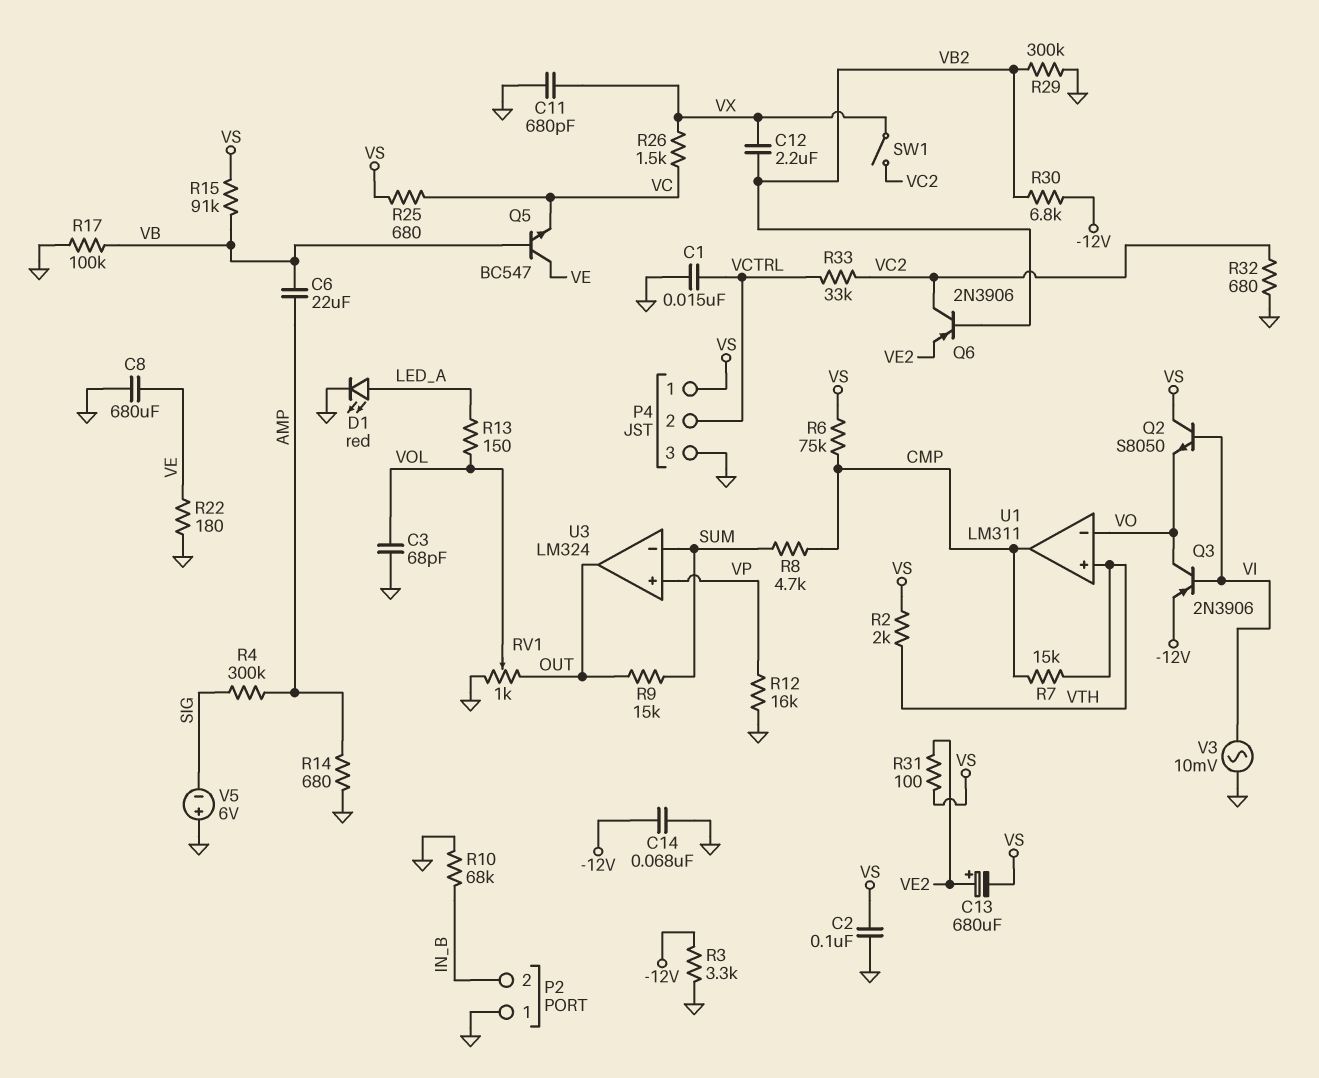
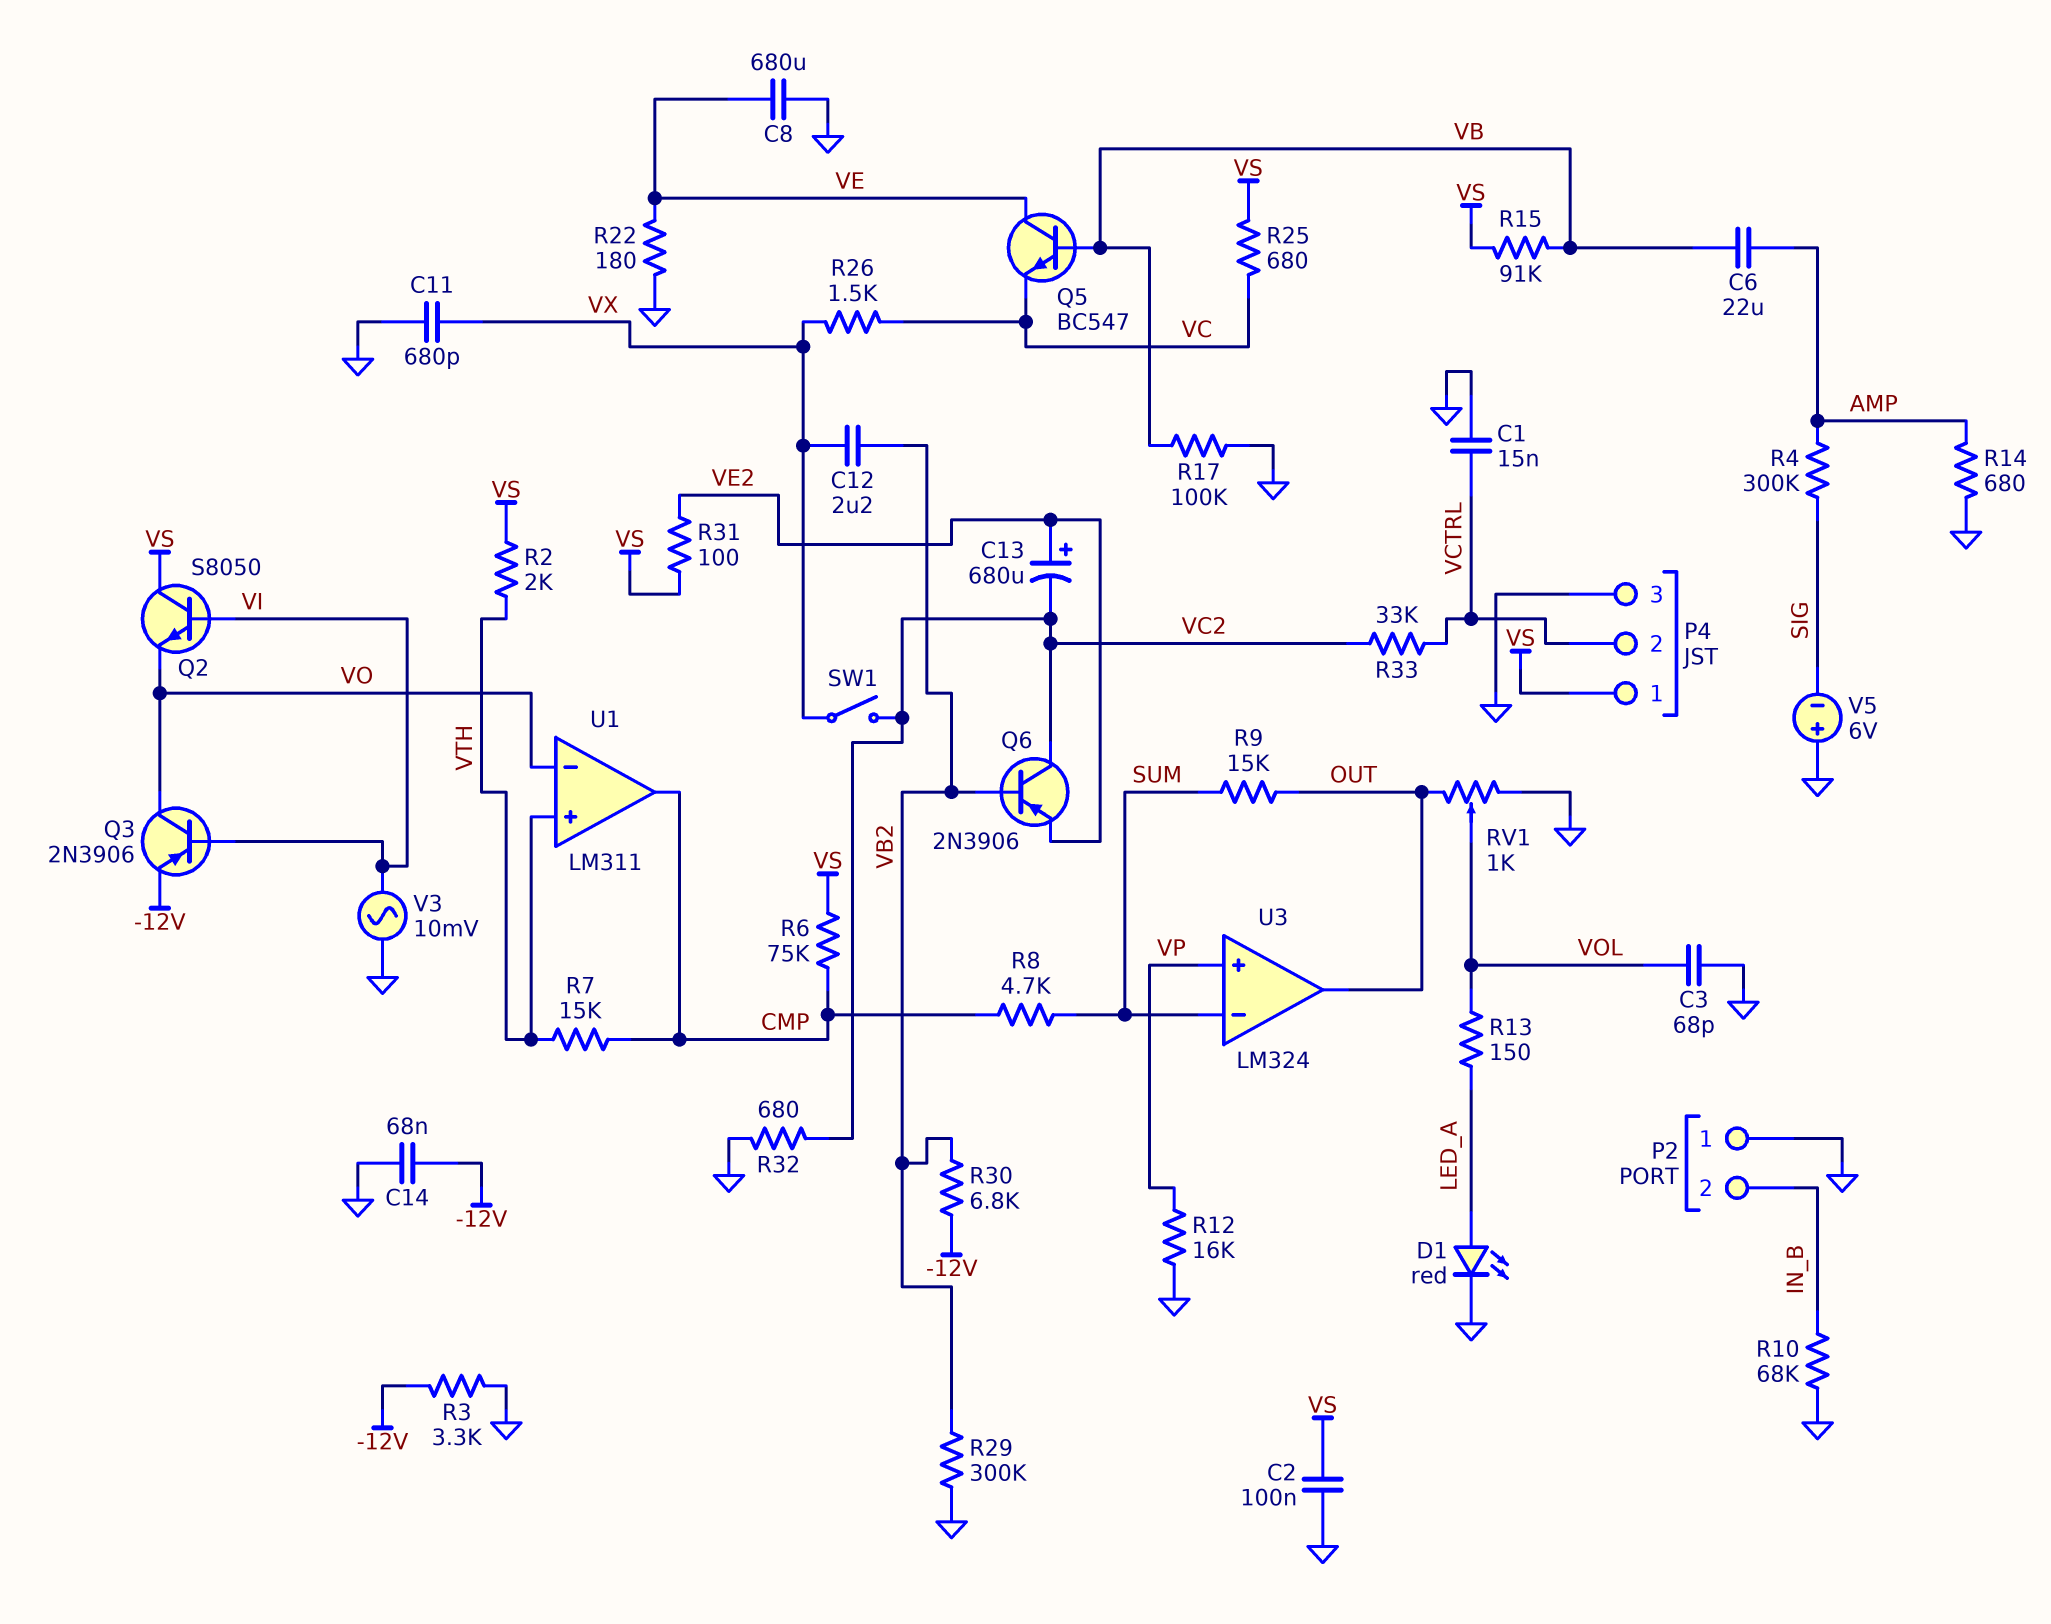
C13: 680uF (plus VE2, minus VS) -> 680uF (plus VE2, minus VC2)

